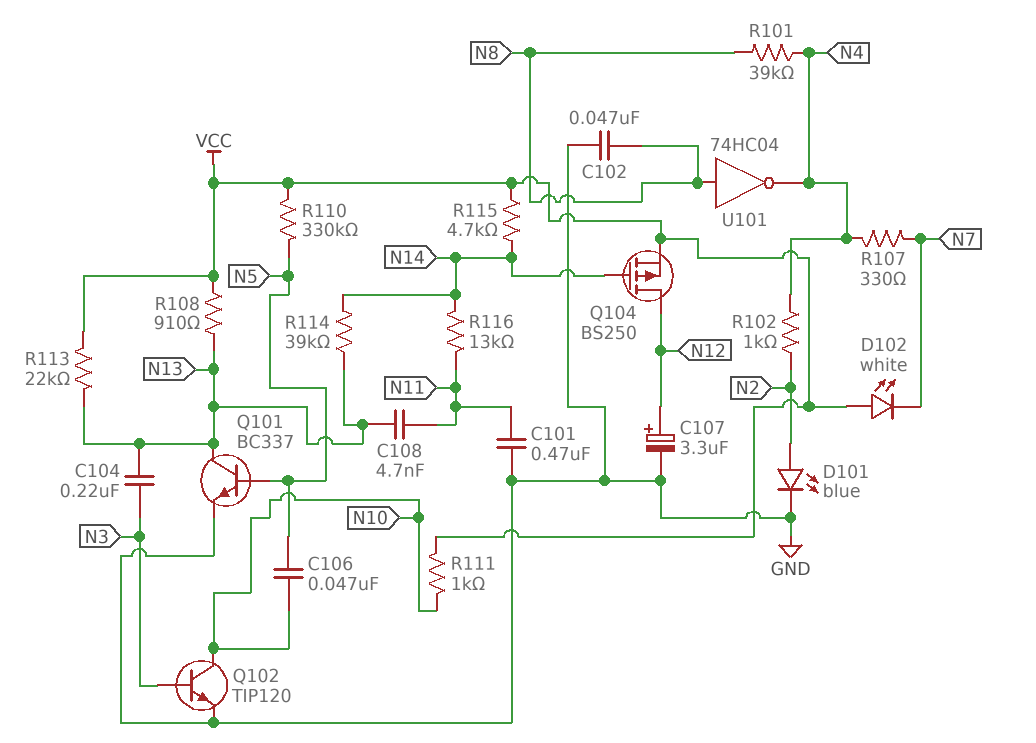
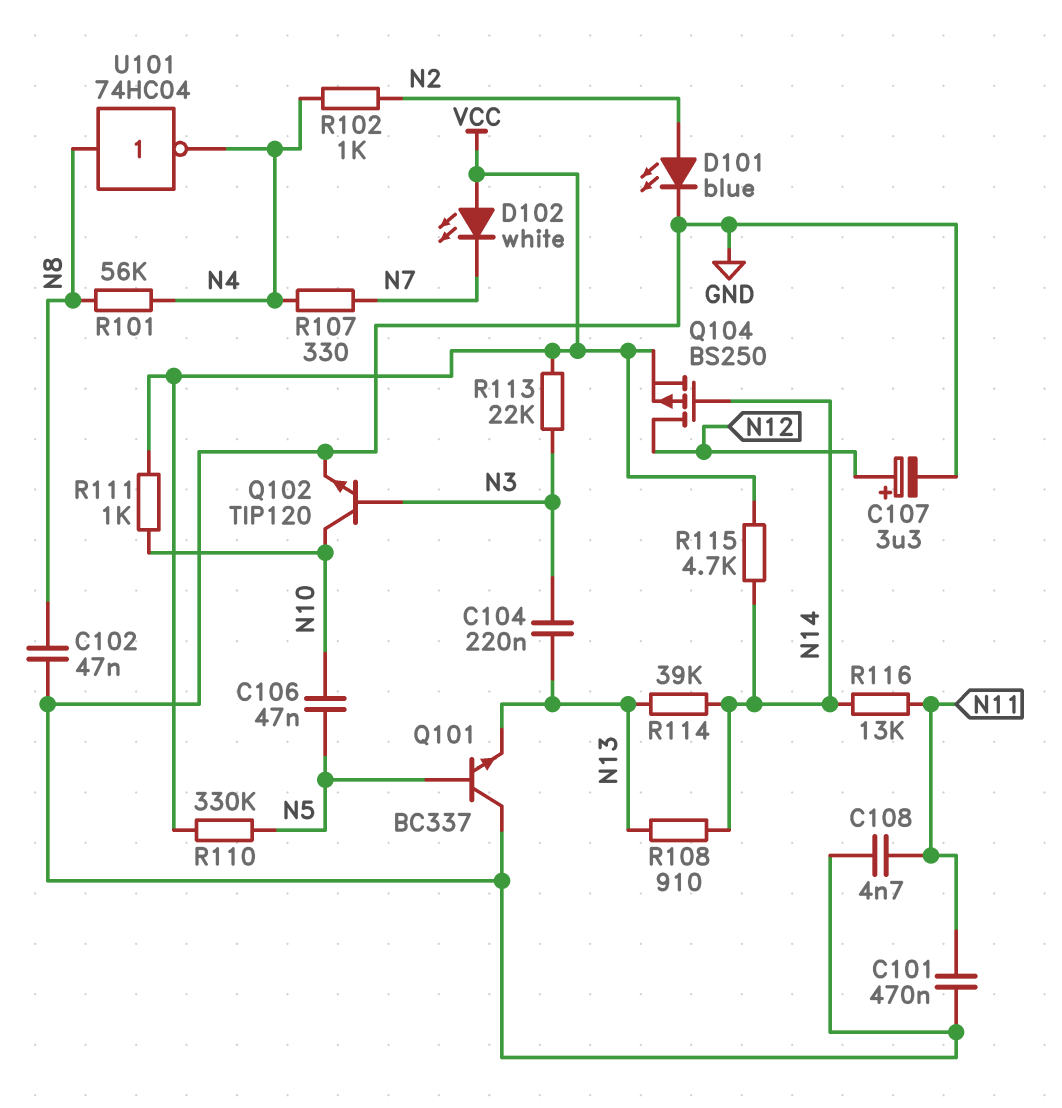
C108: 4.7nF (N11, N13) -> 4.7nF (GND, N11)
Q101: NPN BC337 (B N5, C N13, E GND) -> NPN BC337 (B N5, C GND, E N13)
R101: 39k (N4, N8) -> 56k (N4, N8)
R108: 910 (N13, VCC) -> 910 (N13, N14)
R113: 22k (N13, VCC) -> 22k (N3, VCC)

